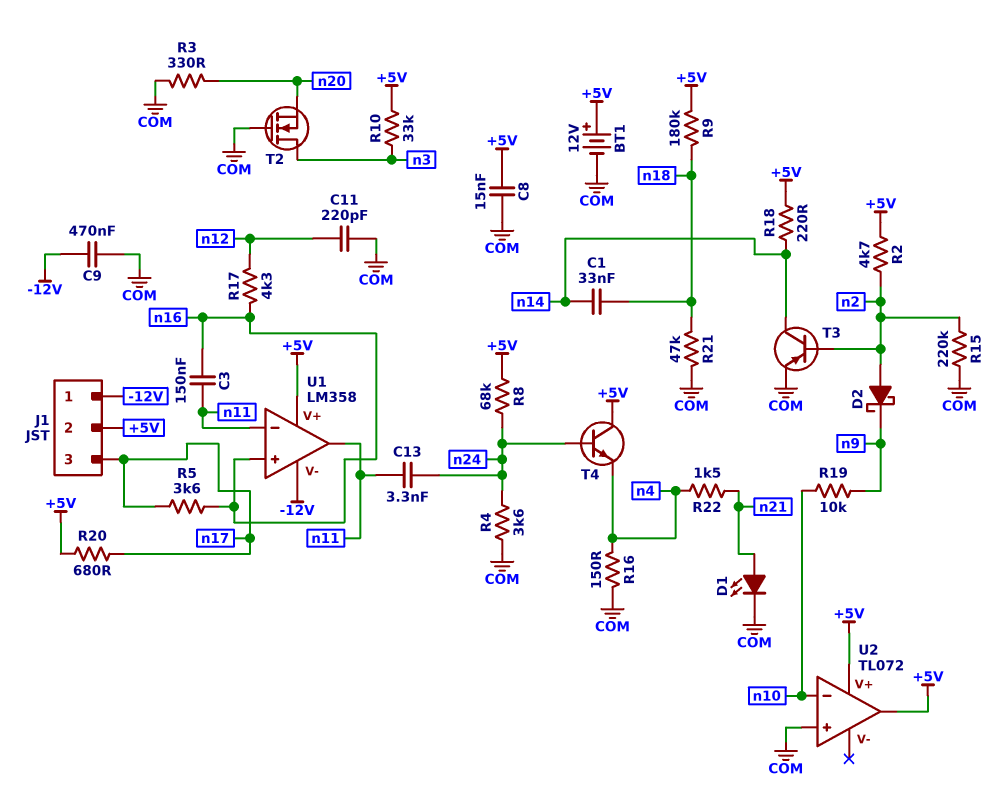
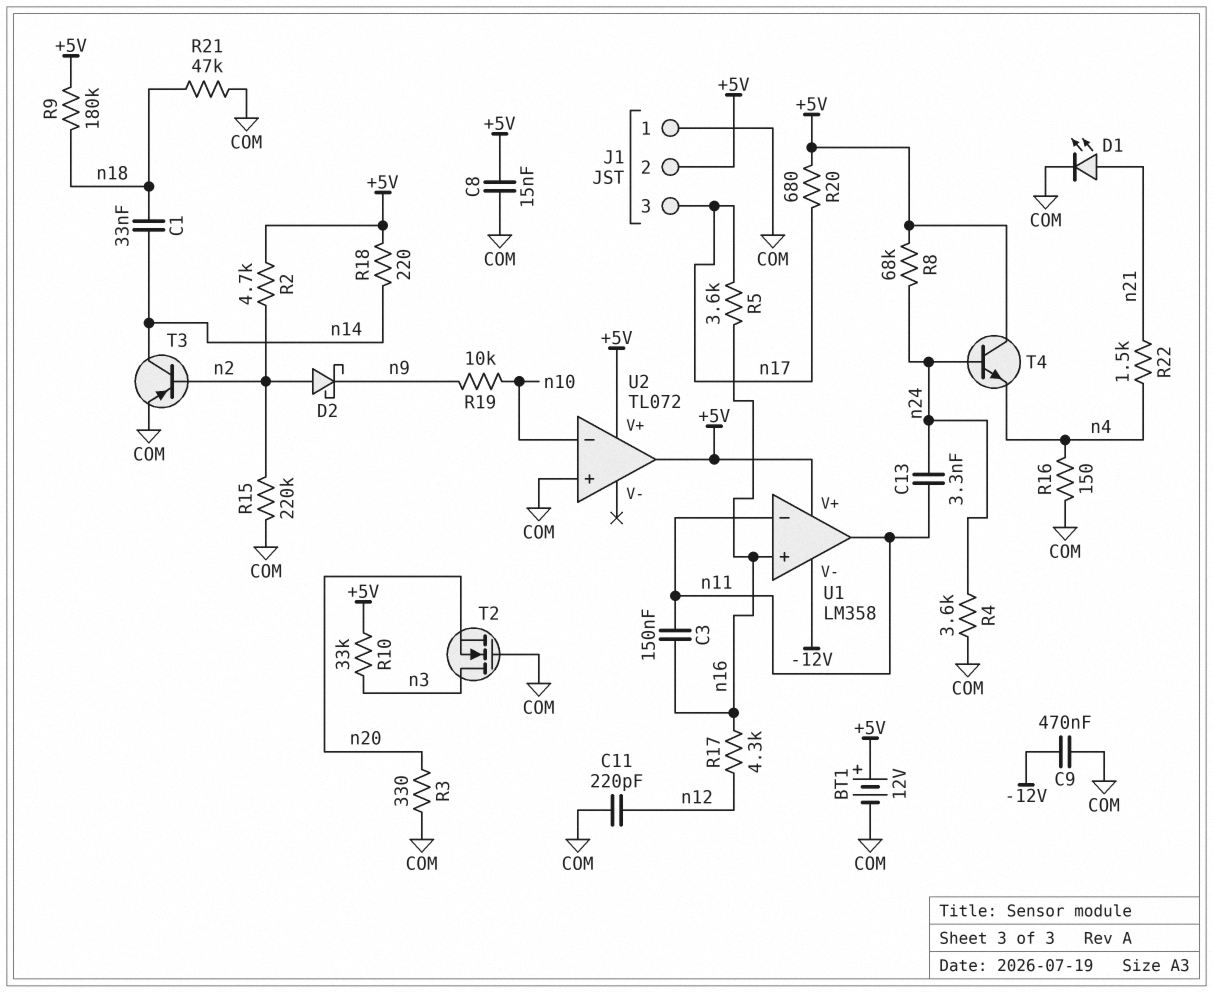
J1 pin 1: -12V -> COM

